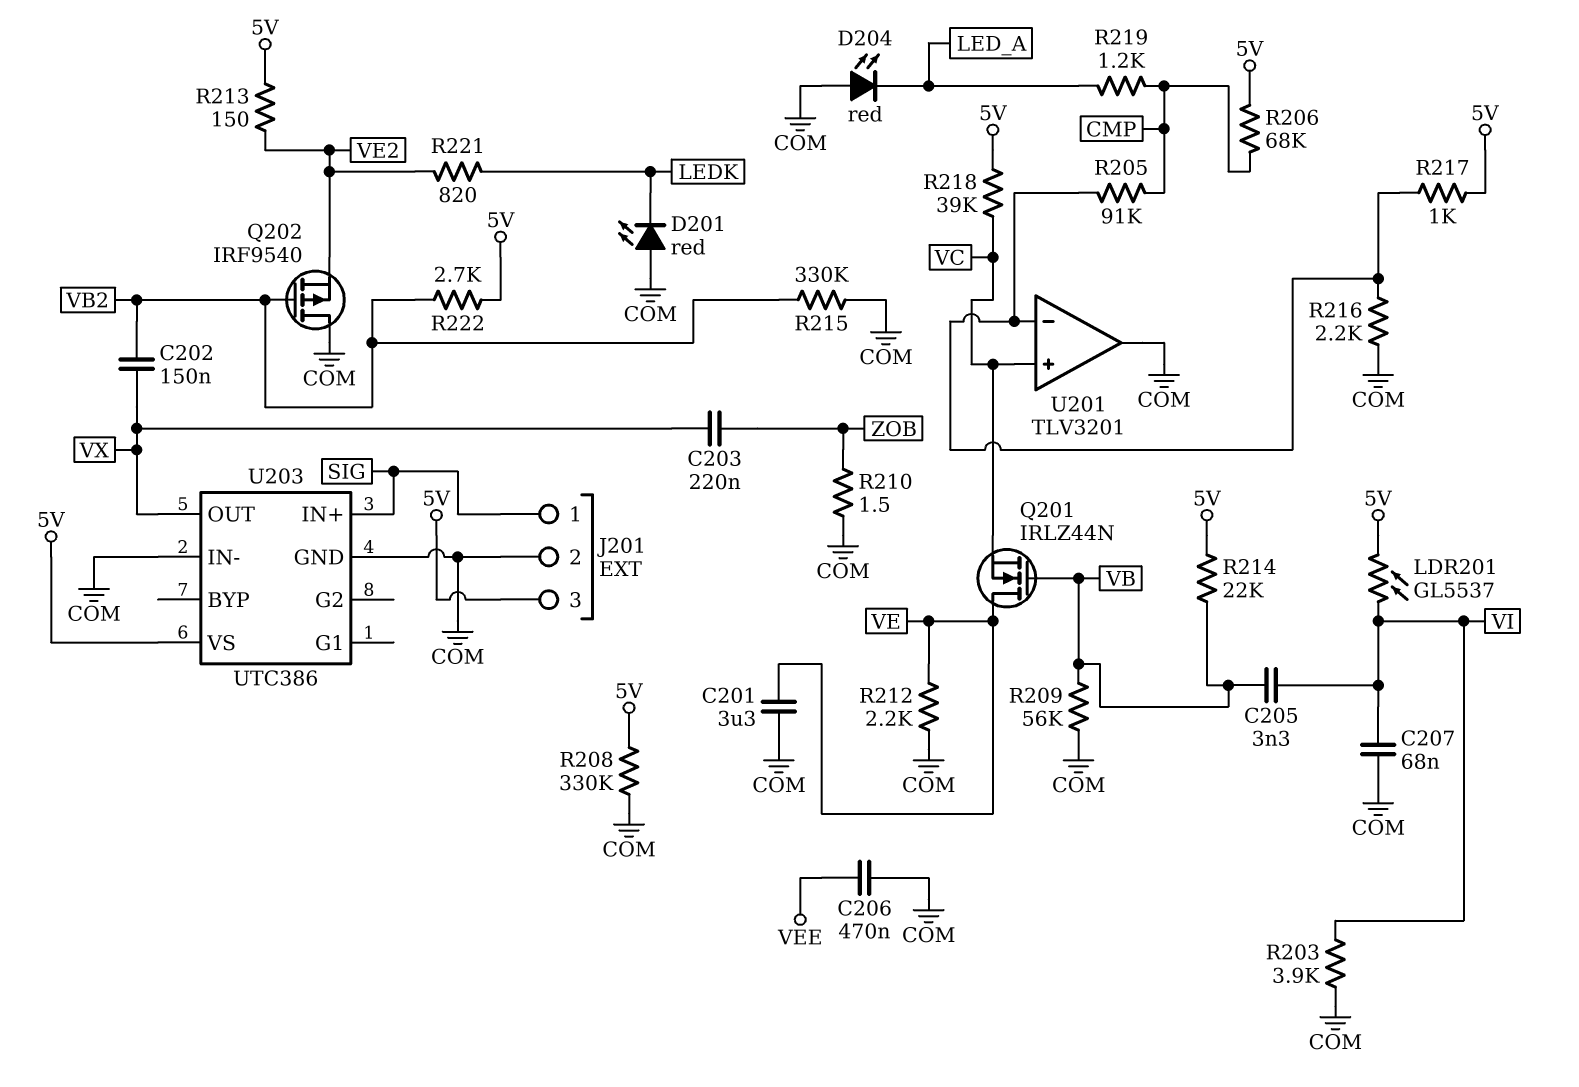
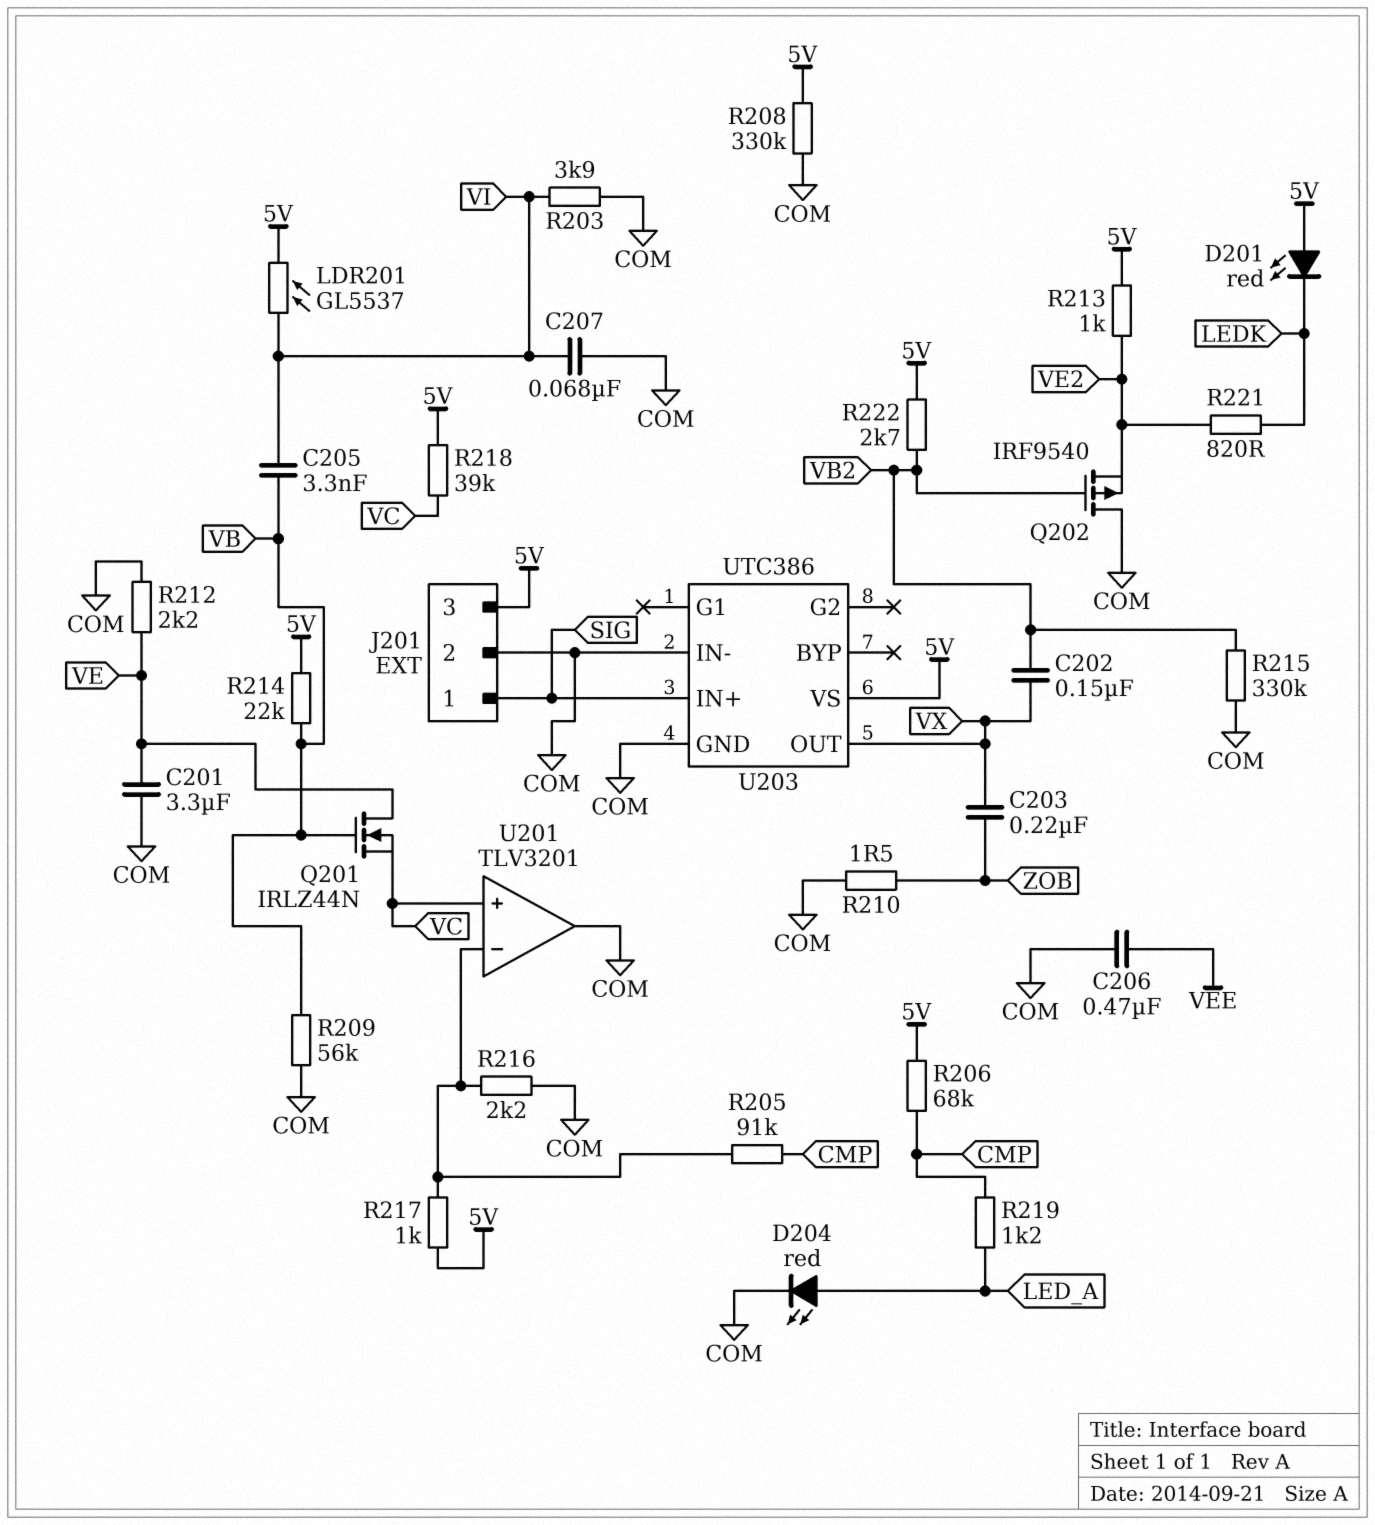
D201: LED red (A COM, K LEDK) -> LED red (A 5V, K LEDK)
D204: LED red (A COM, K LED_A) -> LED red (A LED_A, K COM)
R213: 150 (5V, VE2) -> 1k (5V, VE2)

